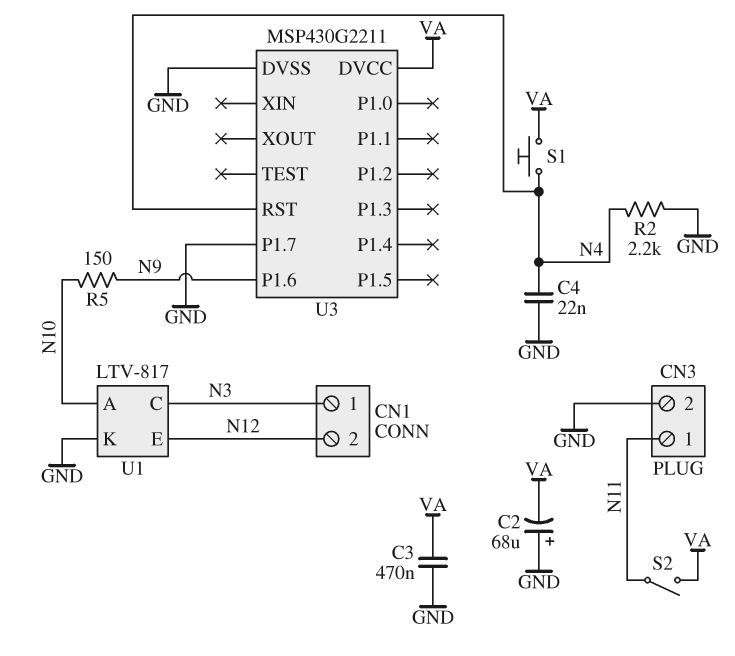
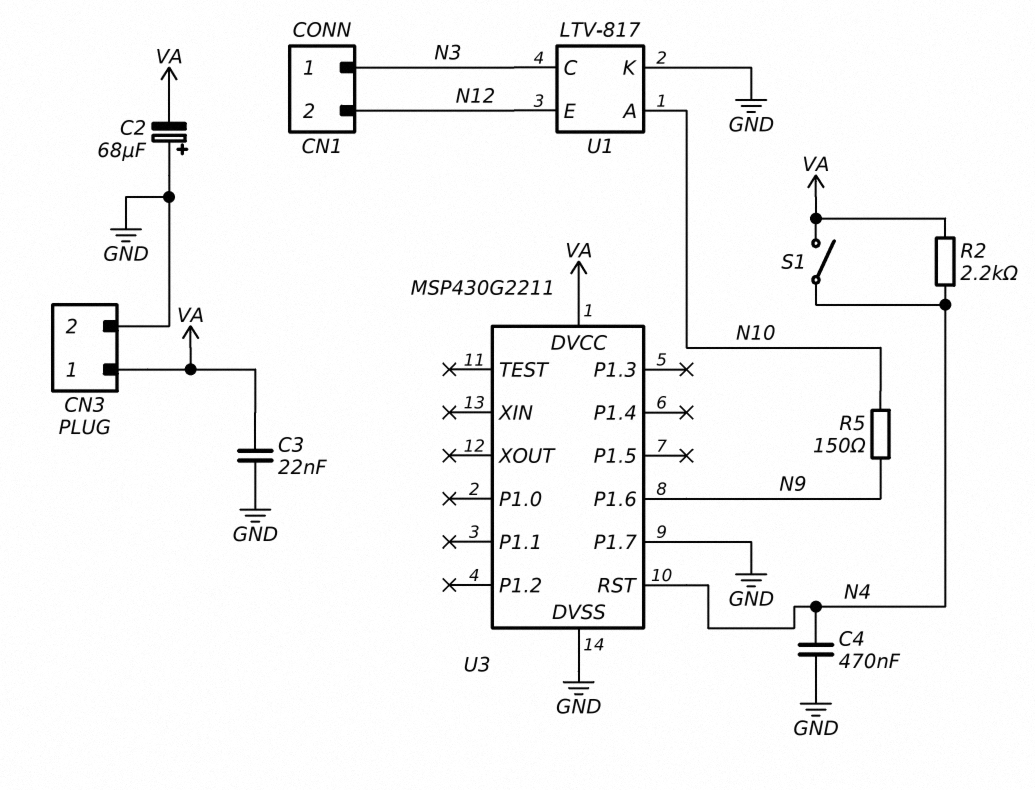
C3: 470nF (GND, VA) -> 22nF (GND, VA)
C4: 22nF (GND, N4) -> 470nF (GND, N4)
CN3 pin 1: N11 -> VA
R2: 2.2k (GND, N4) -> 2.2k (N4, VA)
S1: button (N4, VA) -> switch (N4, VA)
S2: switch (N11, VA) -> none

